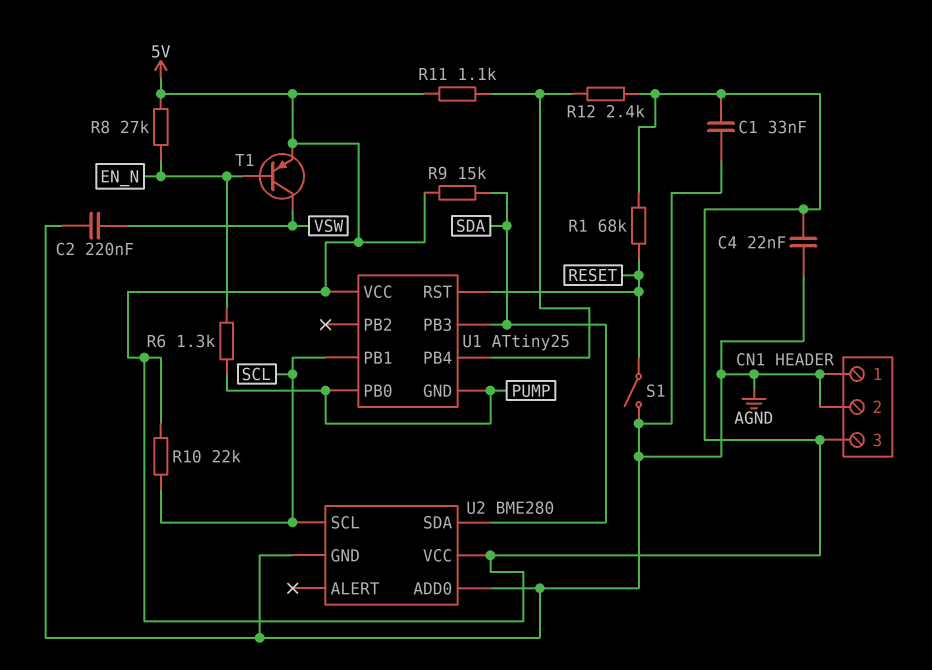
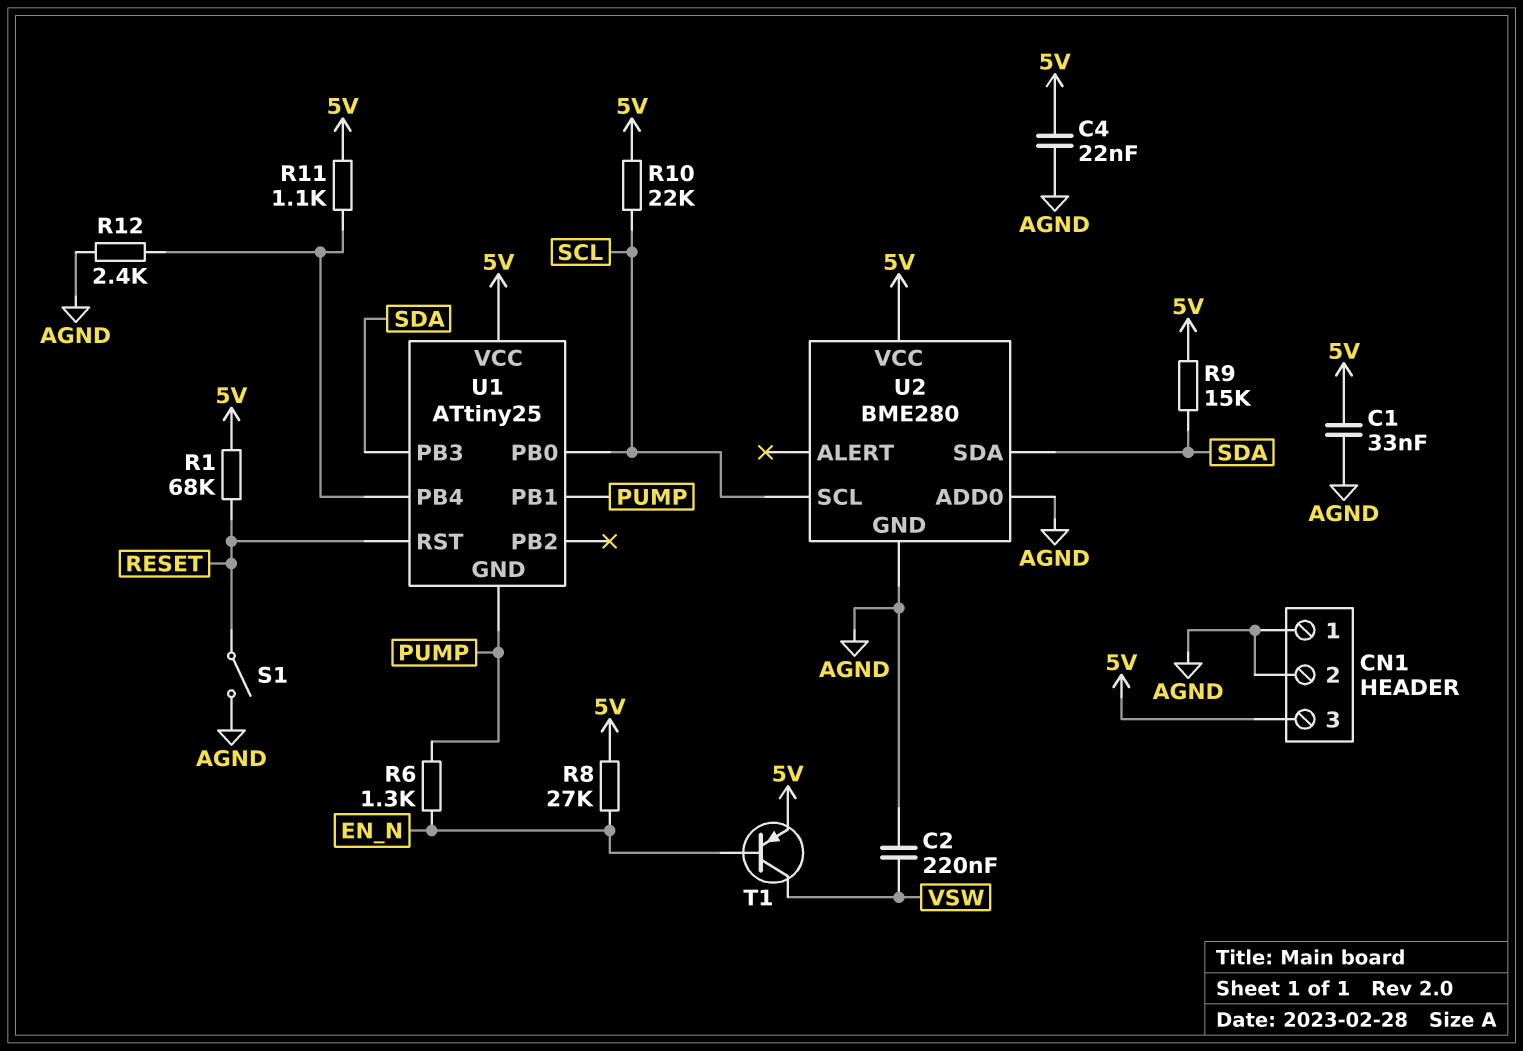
R12: 2.4k (5V, U1/PB4) -> 2.4k (AGND, U1/PB4)
U1 pin PB0: PUMP -> SCL
U1 pin PB1: SCL -> PUMP

